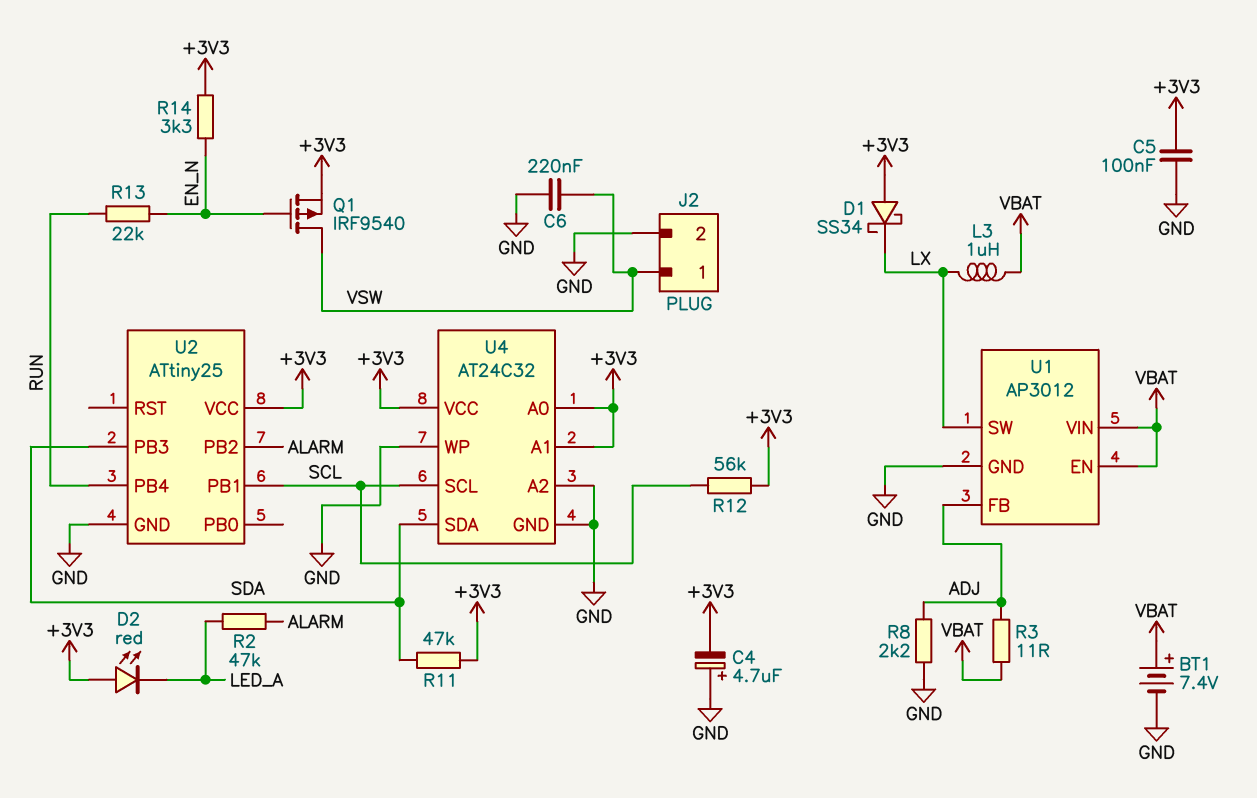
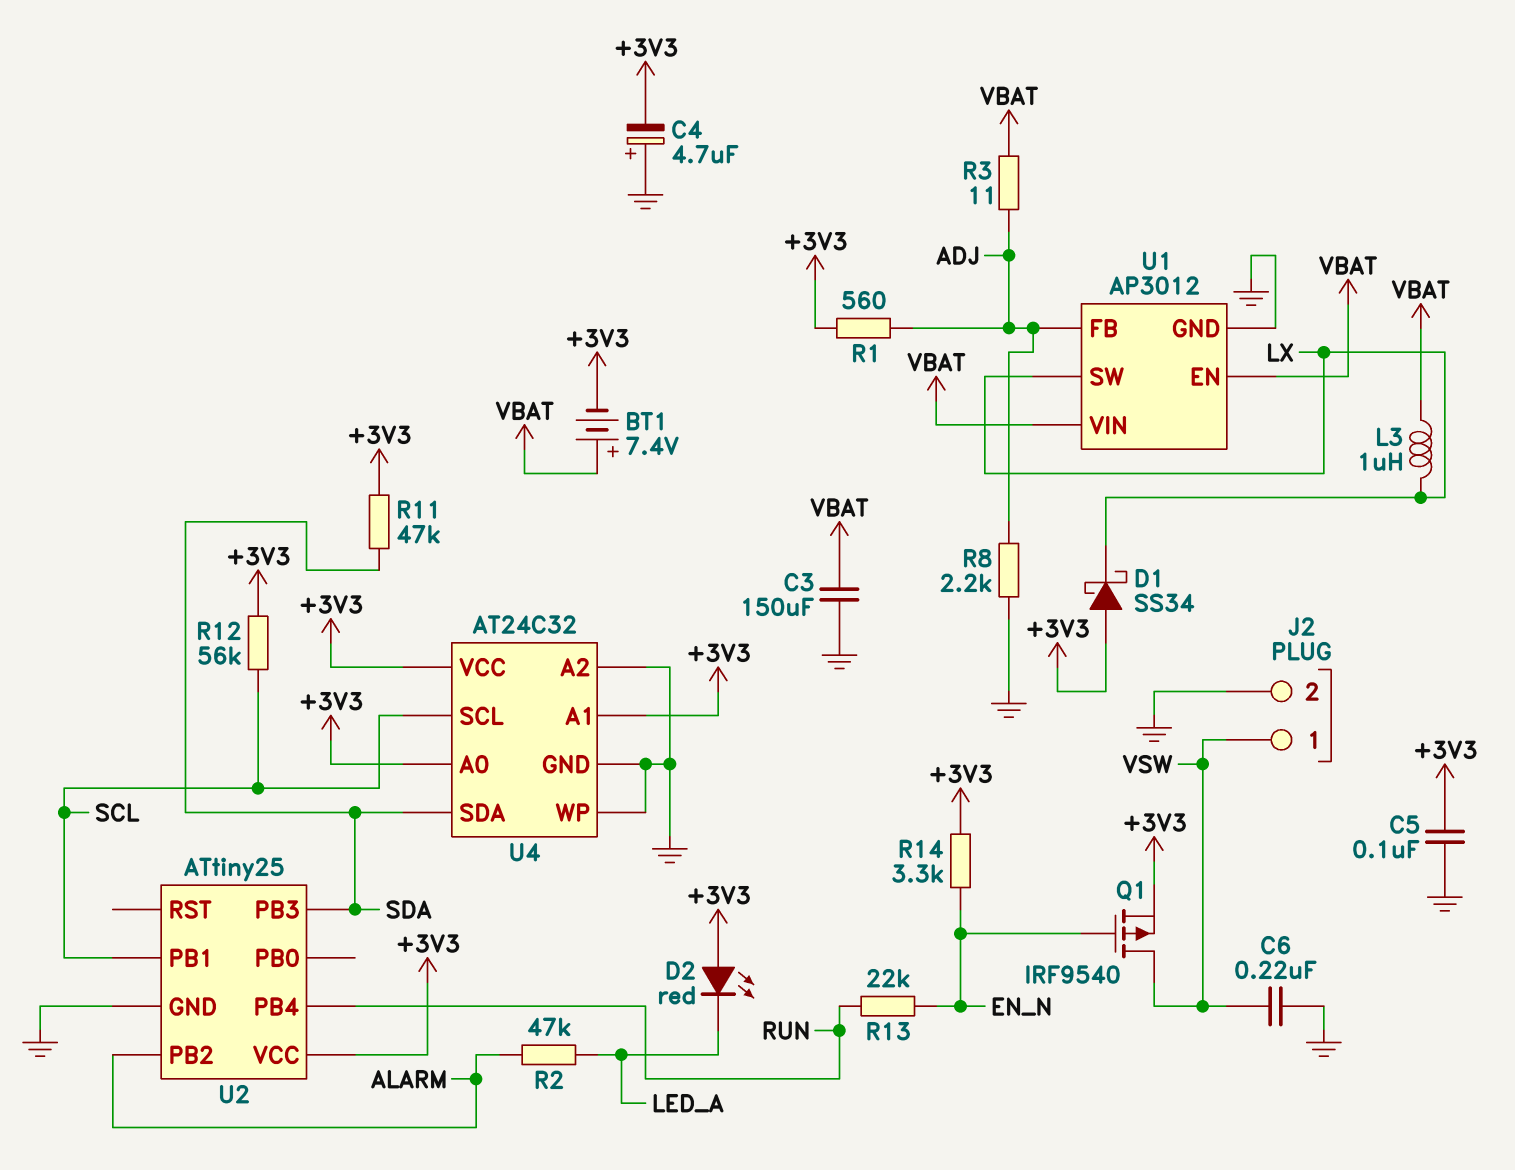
BT1: 7.4V (plus VBAT, minus GND) -> 7.4V (plus VBAT, minus +3V3)
C3: none -> 150uF (GND, VBAT)
R1: none -> 560 (+3V3, ADJ)

